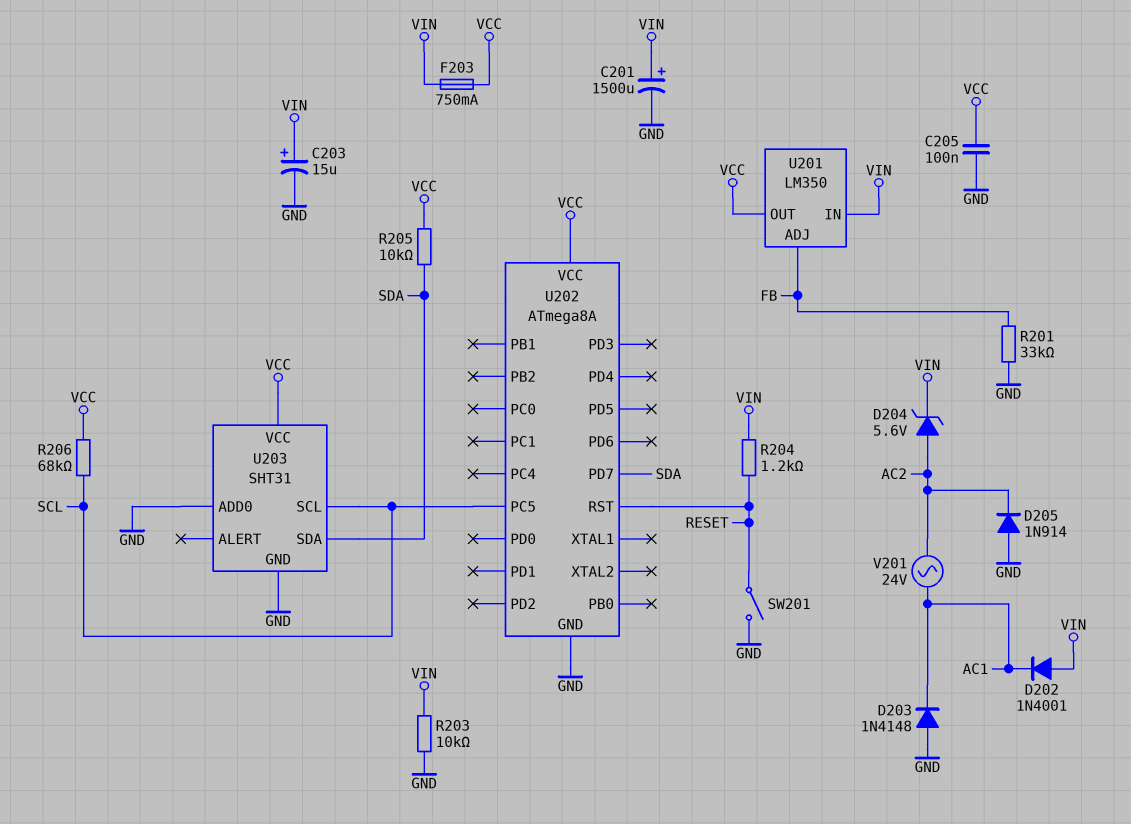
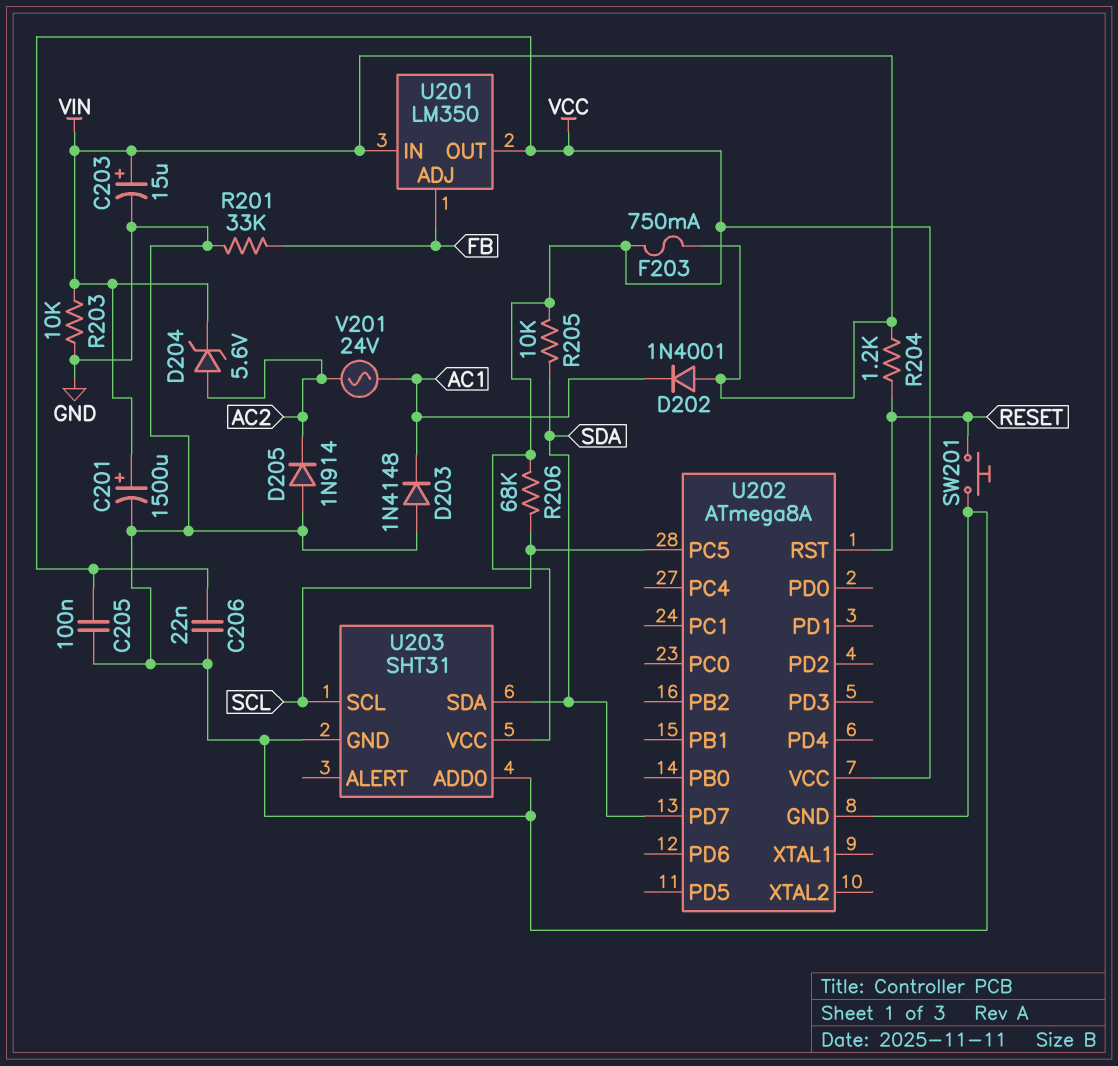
C206: none -> 22nF (GND, VCC)
SW201: switch (GND, RESET) -> button (GND, RESET)

